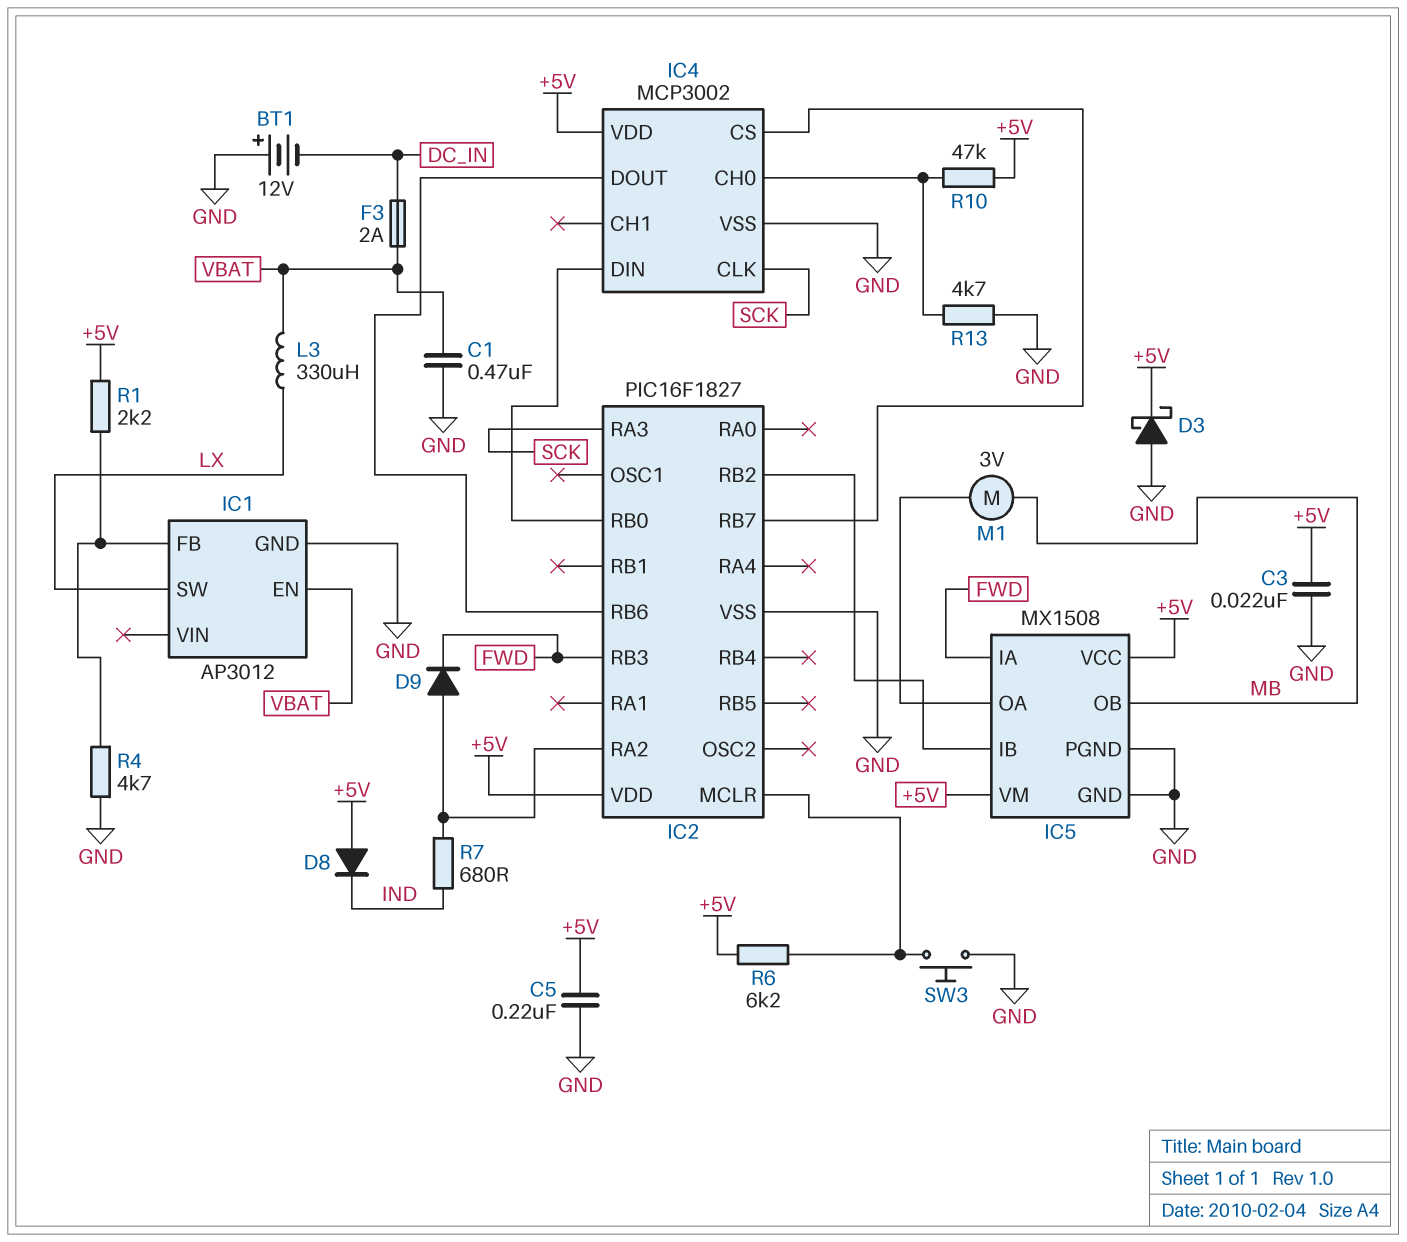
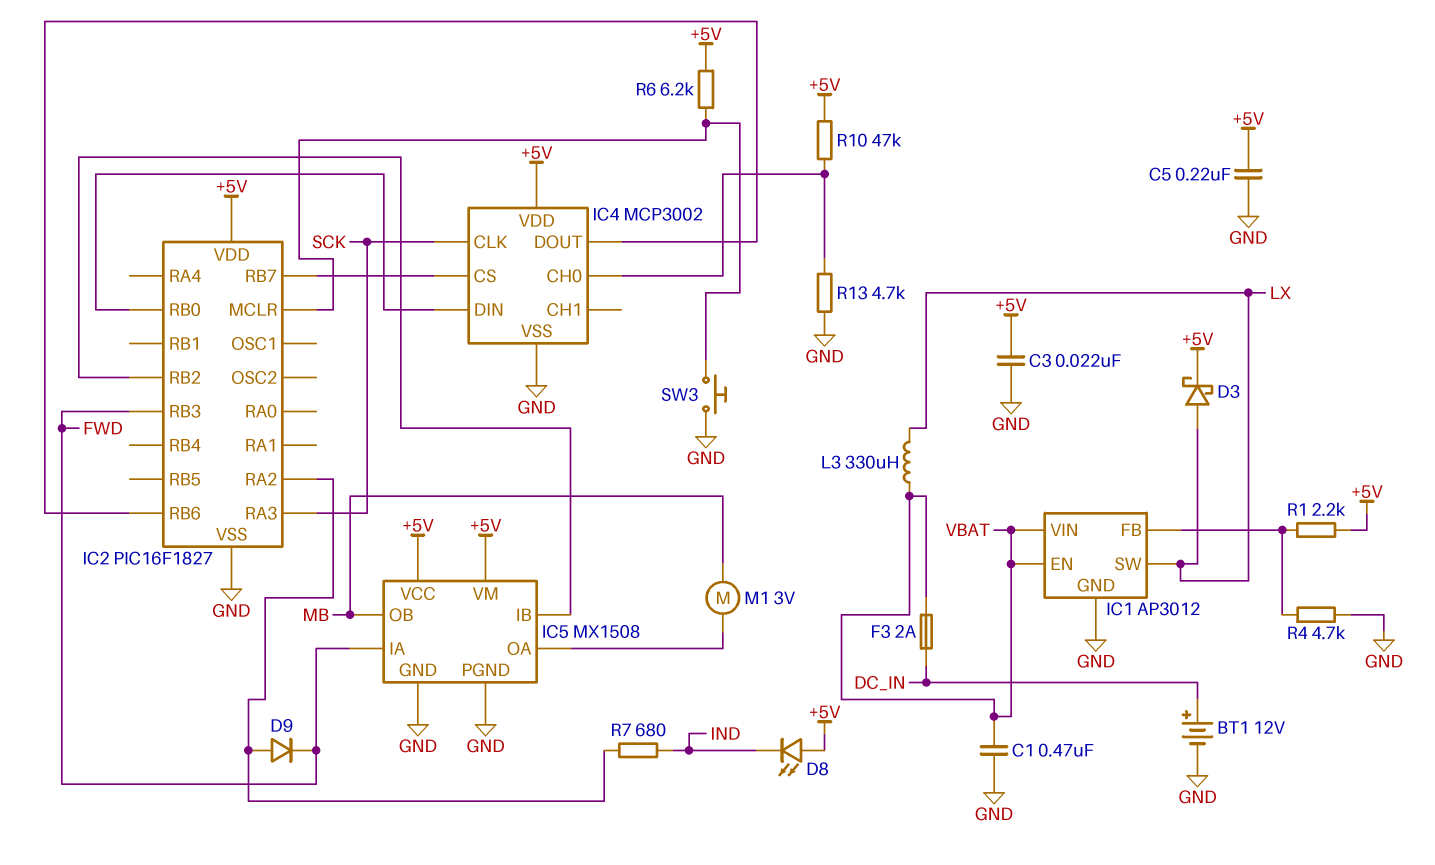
BT1: 12V (plus GND, minus DC_IN) -> 12V (plus DC_IN, minus GND)
D3: schottky (A GND, K +5V) -> schottky (A LX, K +5V)
D8: diode (A +5V, K IND) -> LED (A +5V, K IND)
IC1 pin VIN: none -> VBAT

